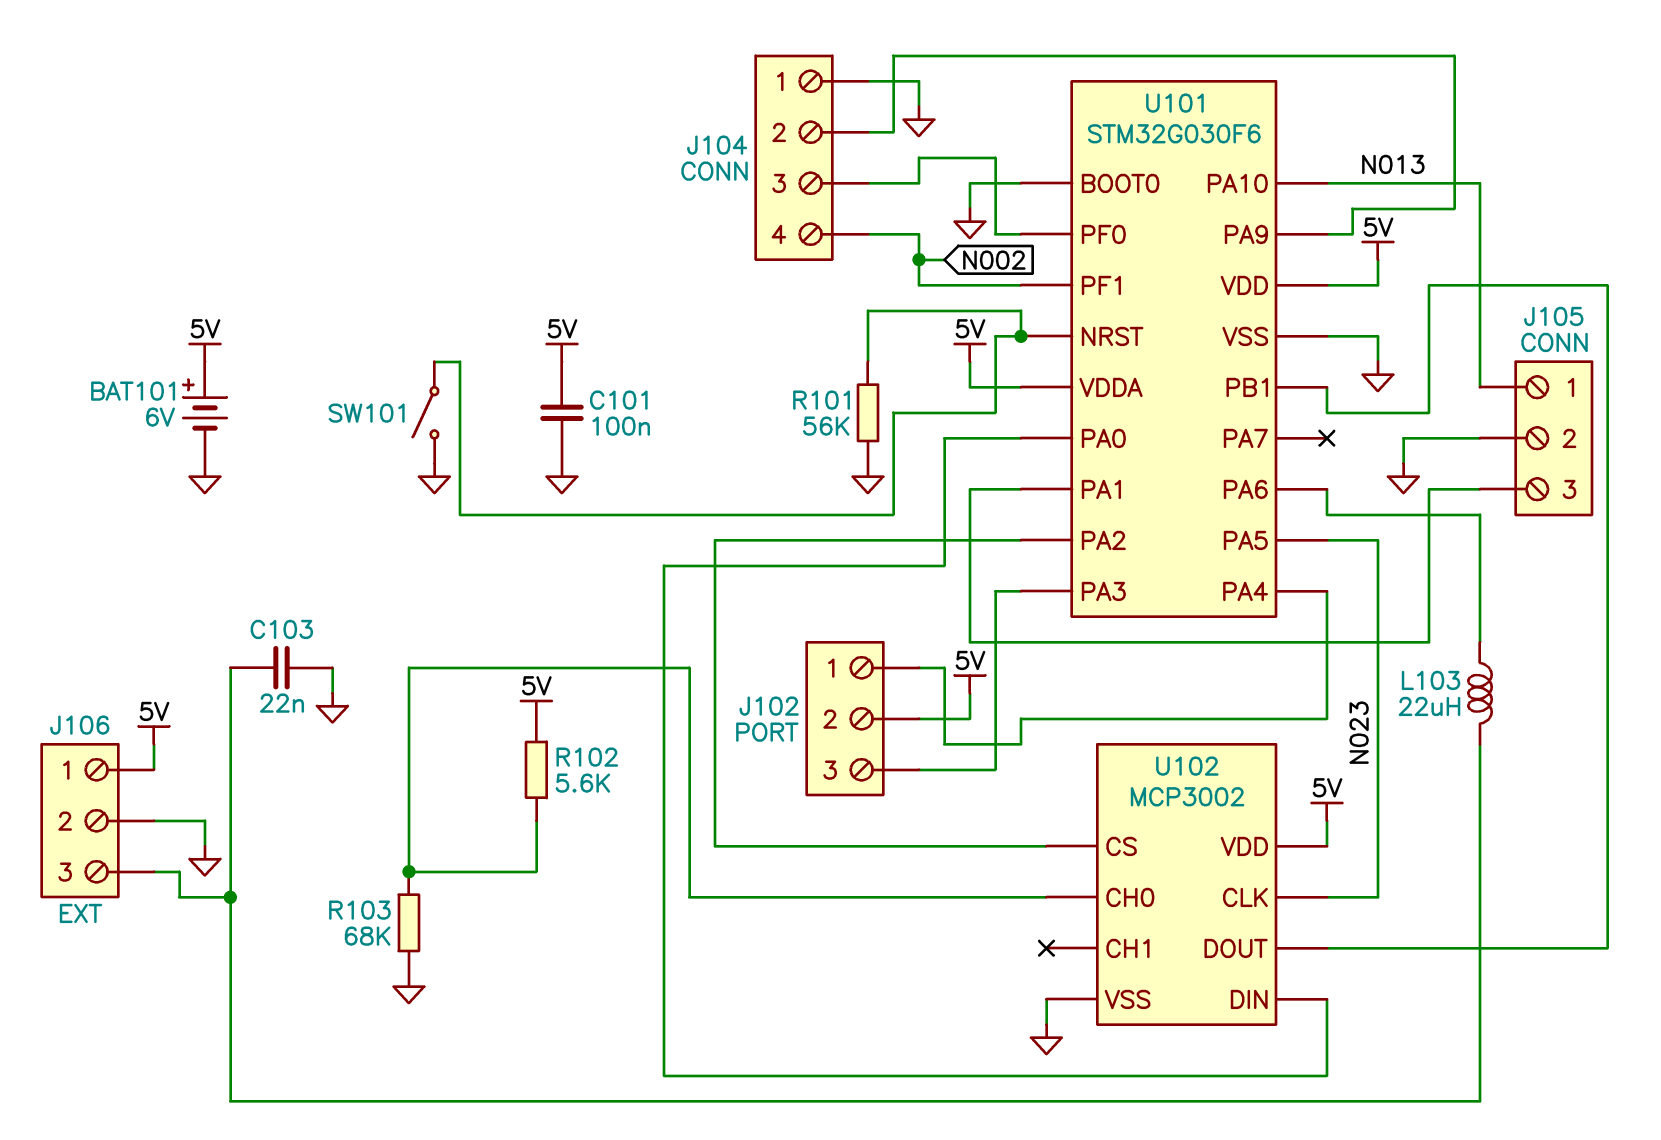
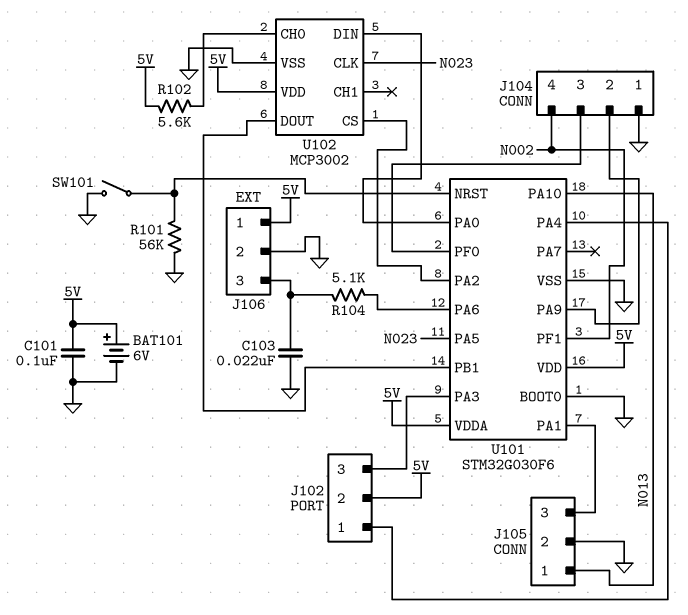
L103: 22uH (J106/3, U101/PA6) -> none
R103: 68k (GND, U102/CH0) -> none
R104: none -> 5.1k (J106/3, U101/PA6)

